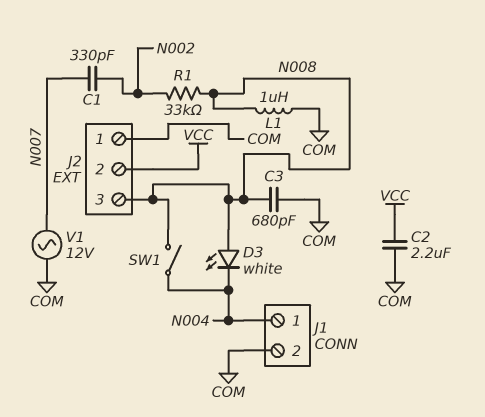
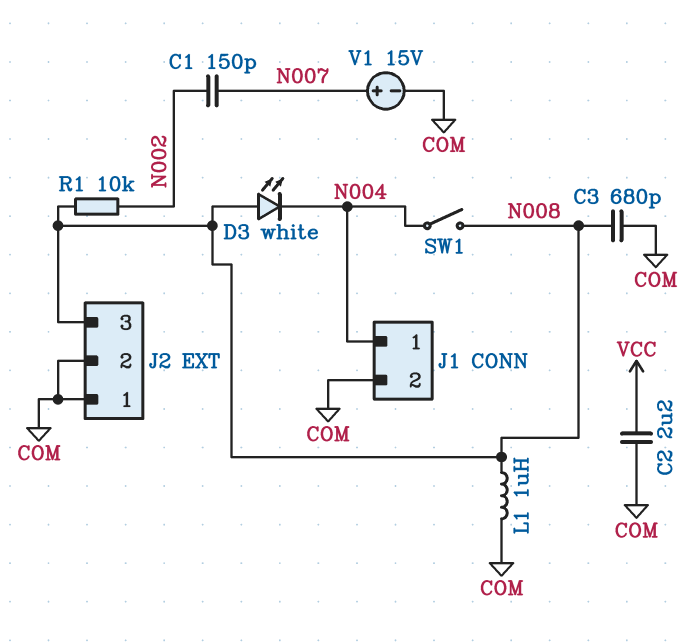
C1: 330pF (N002, N007) -> 150pF (N002, N007)
J2 pin 2: VCC -> COM
R1: 33k (N002, N008) -> 10k (N002, N008)
V1: AC 12V (COM, N007) -> 15V (plus N007, minus COM)

